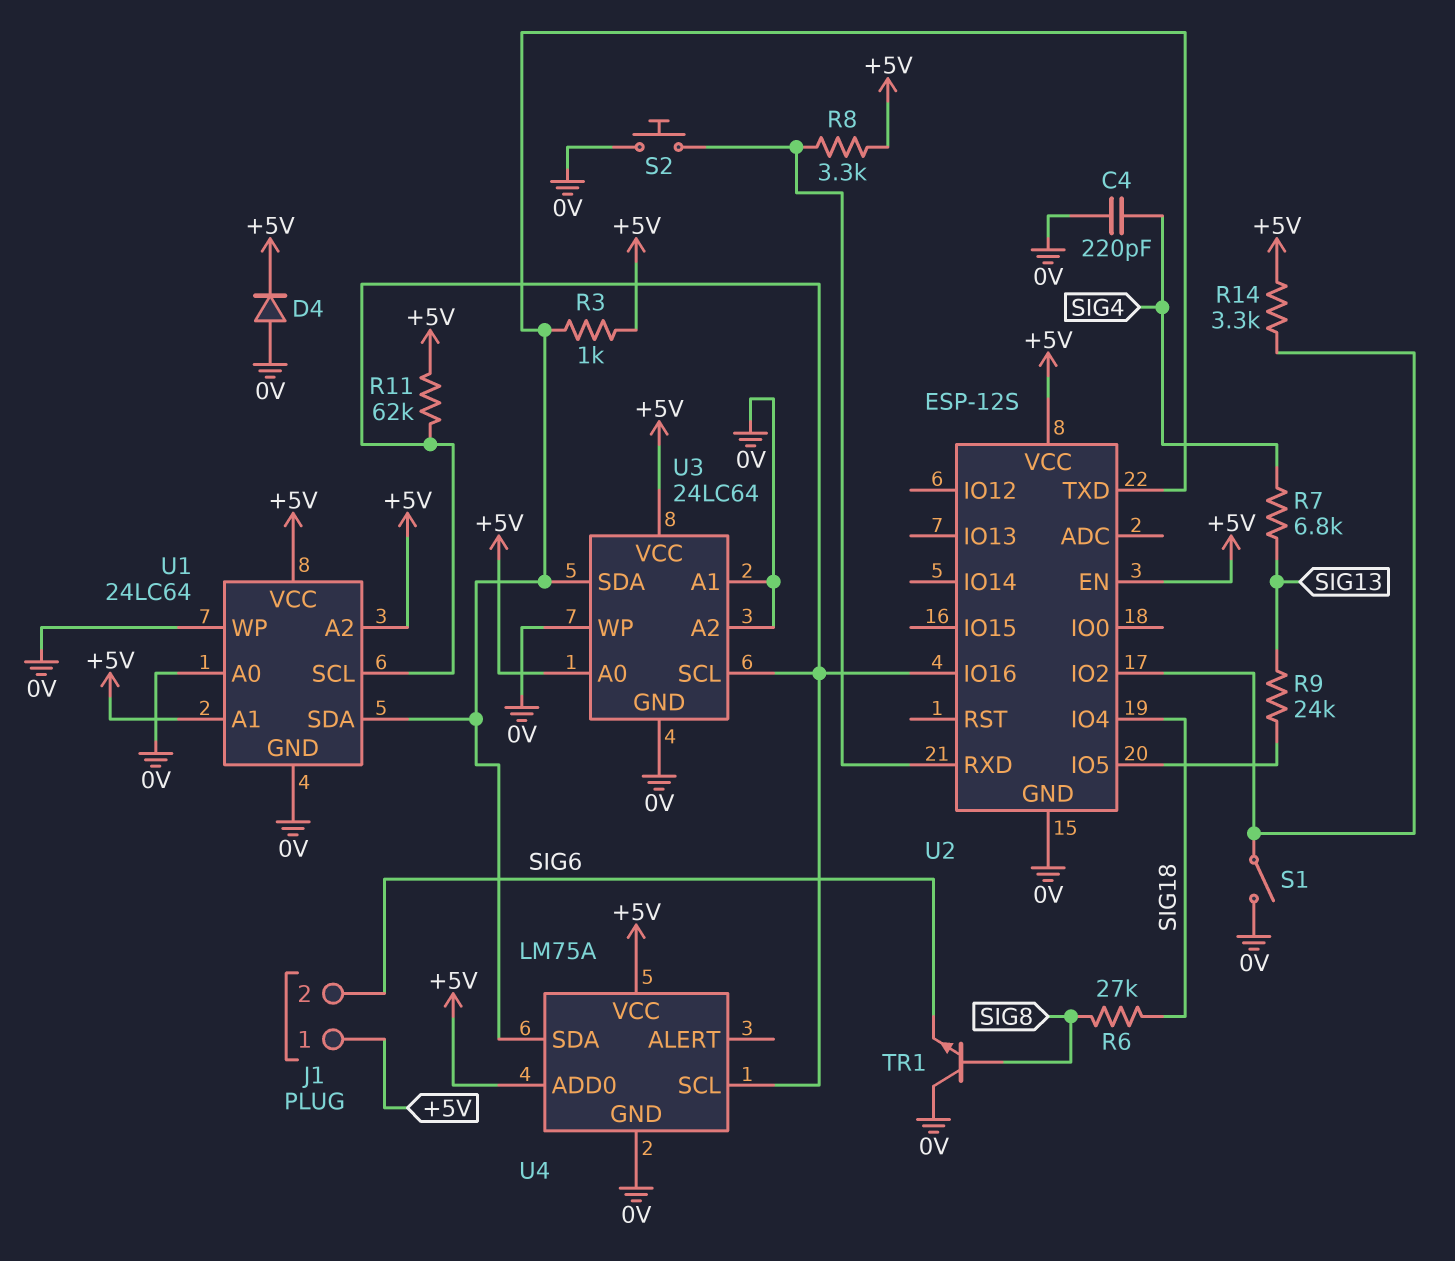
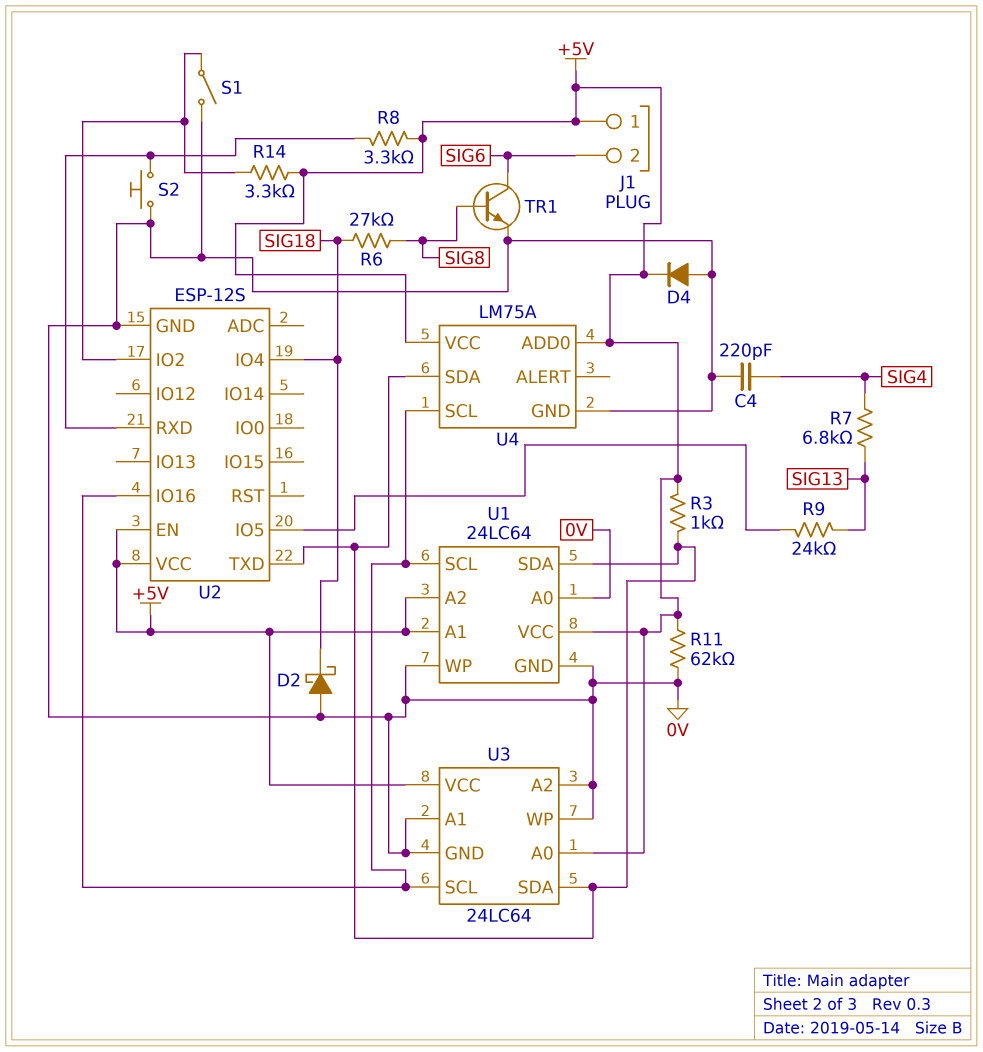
D2: none -> schottky (A 0V, K SIG18)
R11: 62k (+5V, U1/SCL) -> 62k (+5V, 0V)
TR1: NPN (B SIG8, C 0V, E SIG6) -> NPN (B SIG8, C SIG6, E 0V)

